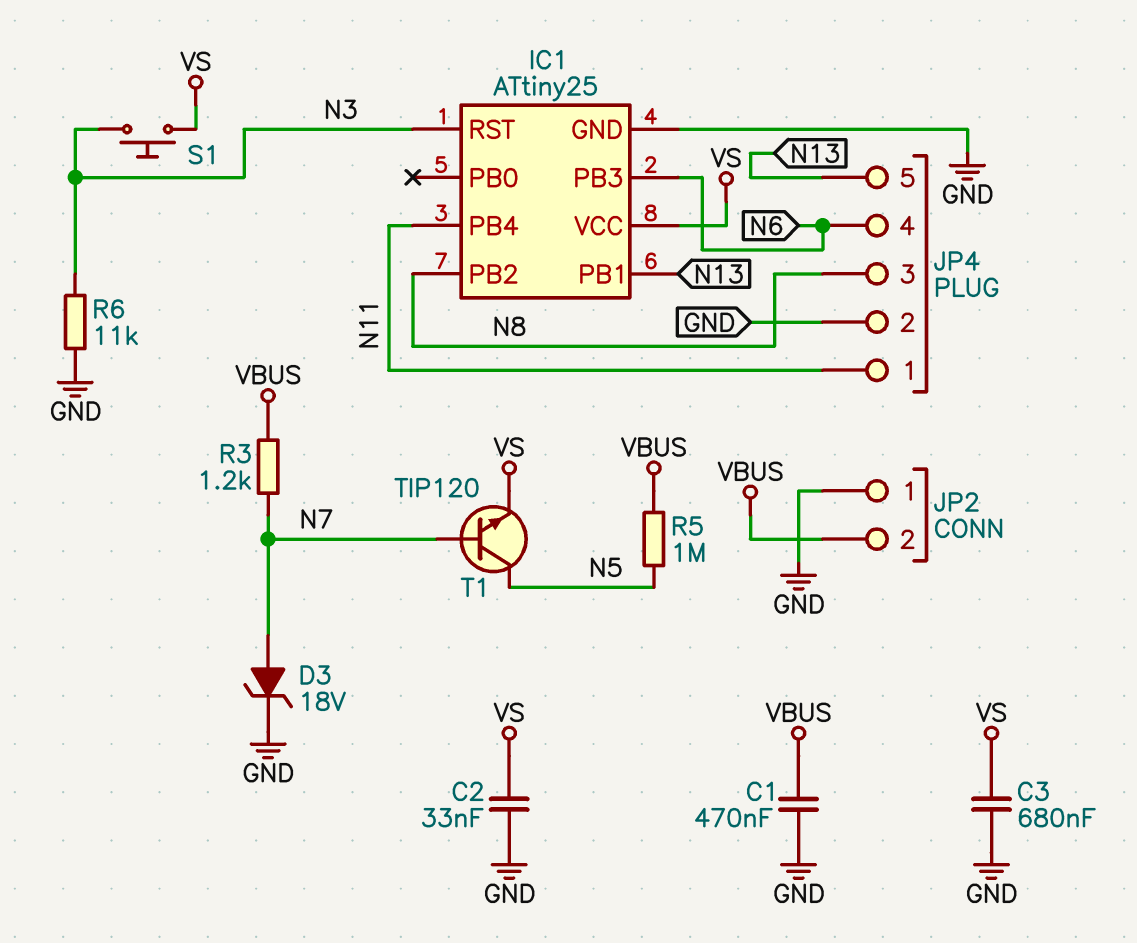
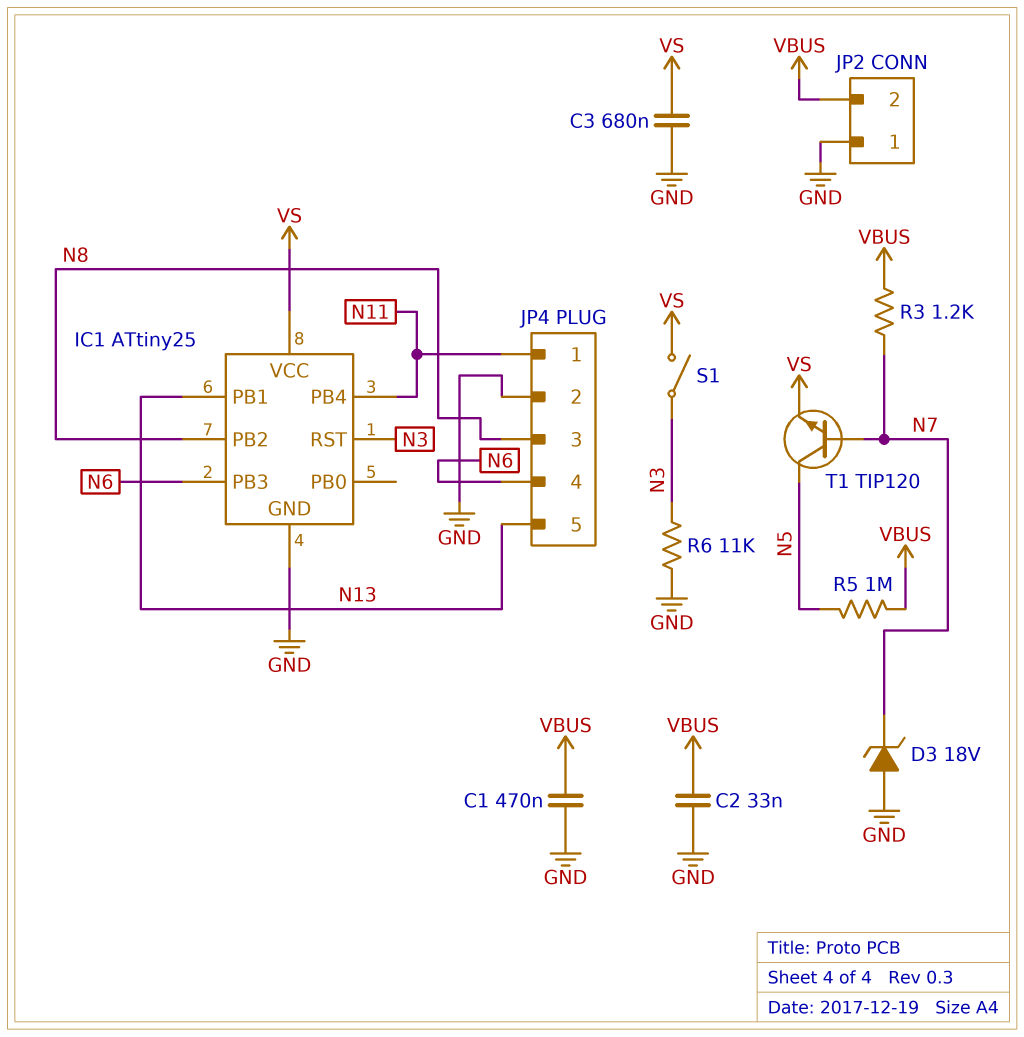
C2: 33nF (GND, VS) -> 33nF (GND, VBUS)
D3: zener 18V (A N7, K GND) -> zener 18V (A GND, K N7)
S1: button (N3, VS) -> switch (N3, VS)

